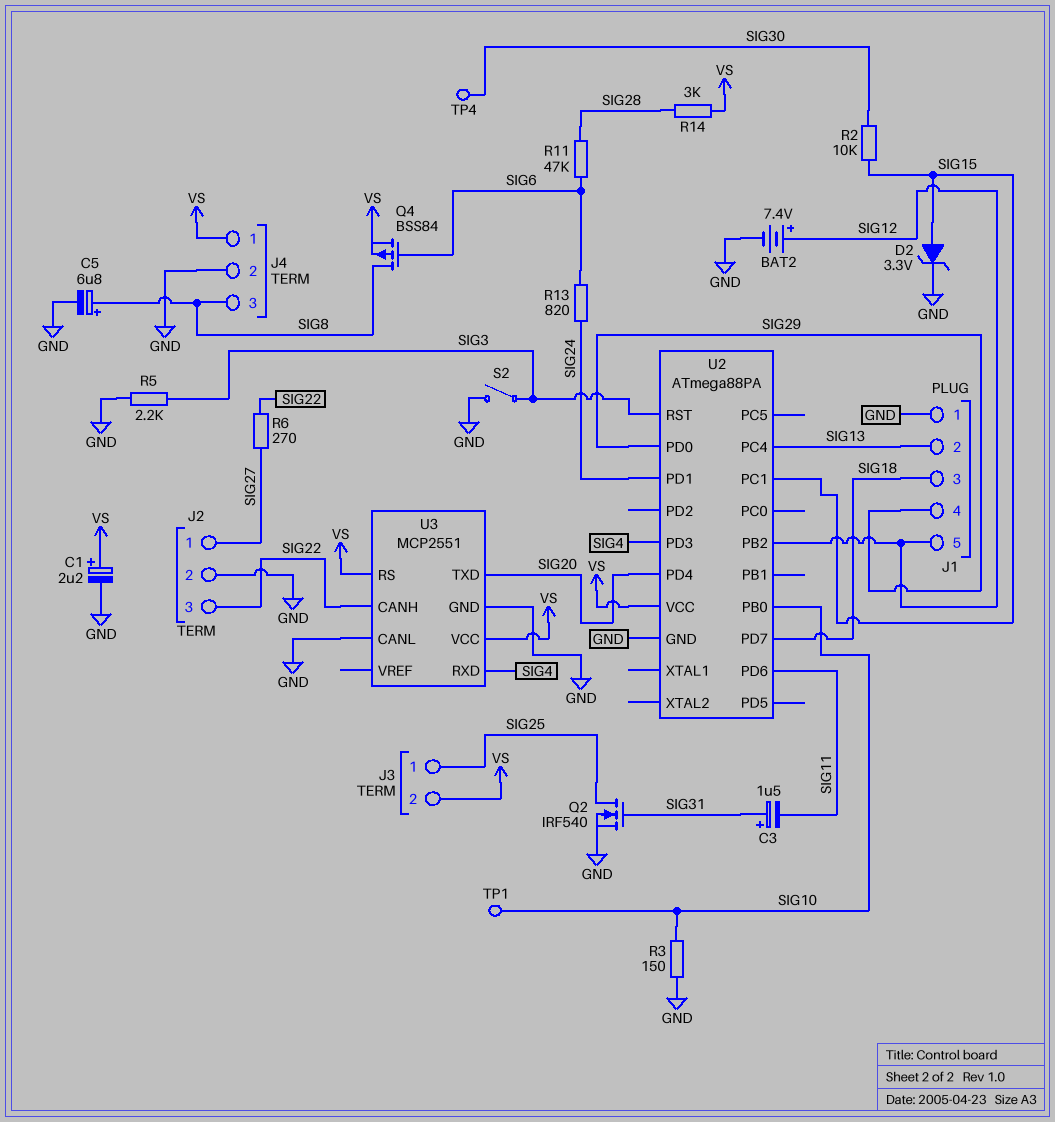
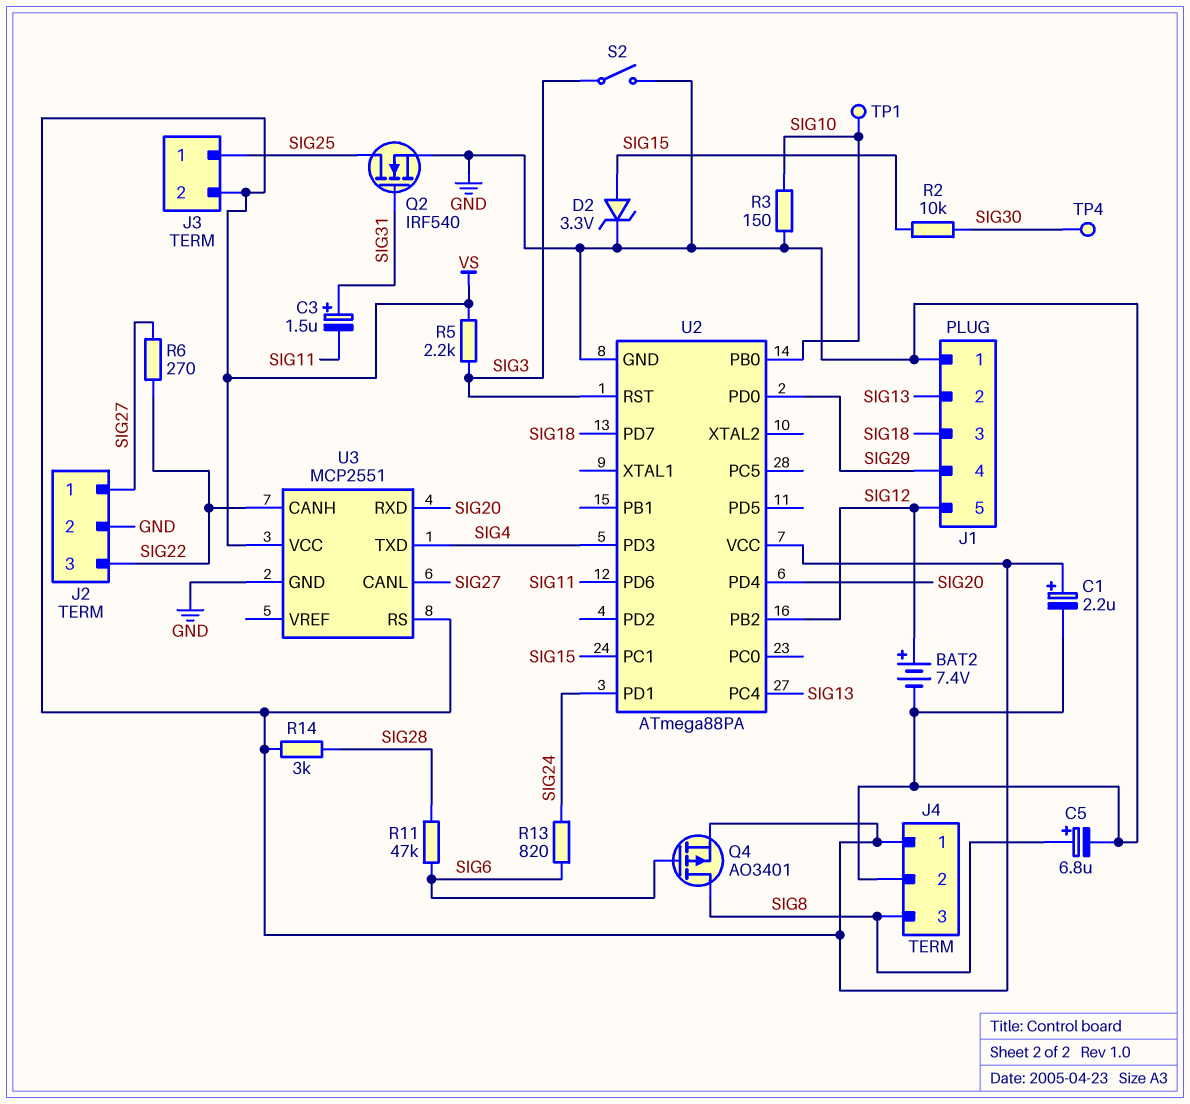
Q4: PMOS BSS84 (G SIG6, D SIG8, S VS) -> PMOS AO3401 (G SIG6, D SIG8, S VS)
R5: 2.2k (GND, SIG3) -> 2.2k (SIG3, VS)
U3 pin CANL: GND -> SIG27
U3 pin RXD: SIG4 -> SIG20
U3 pin TXD: SIG20 -> SIG4

